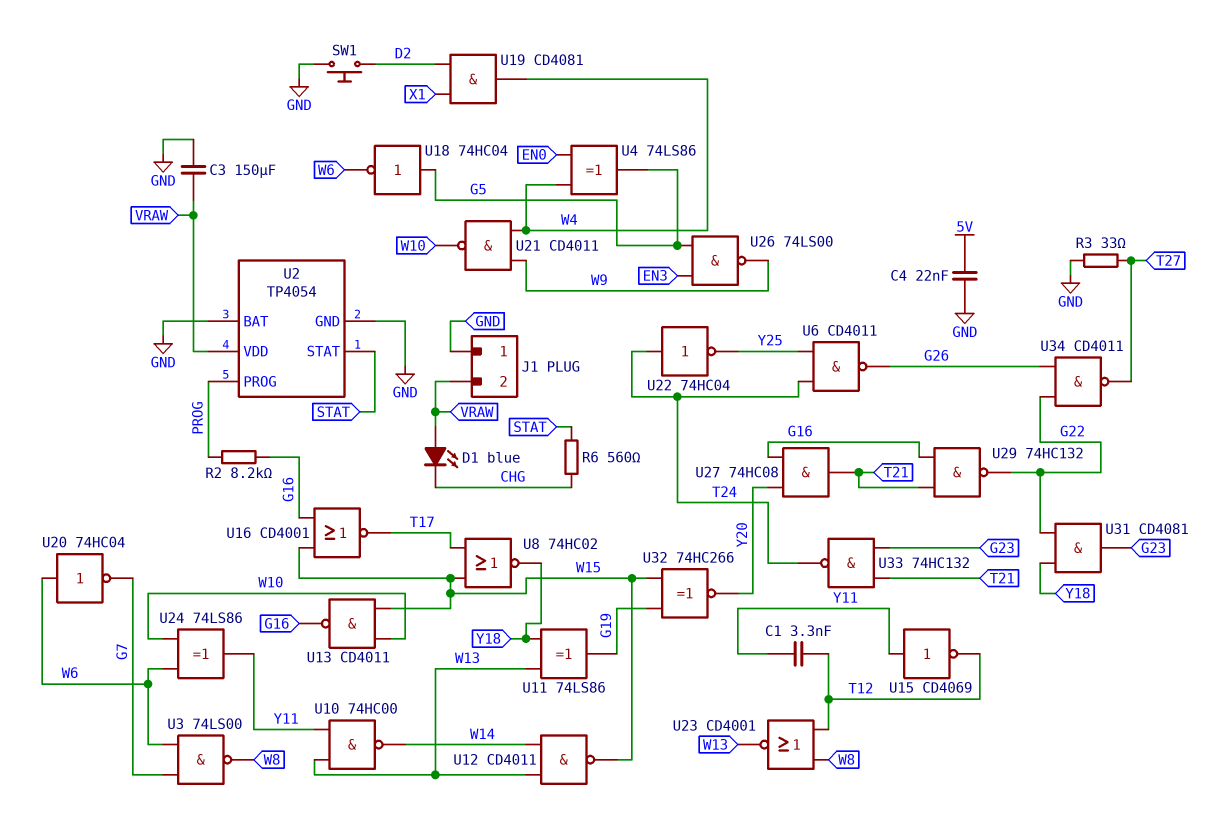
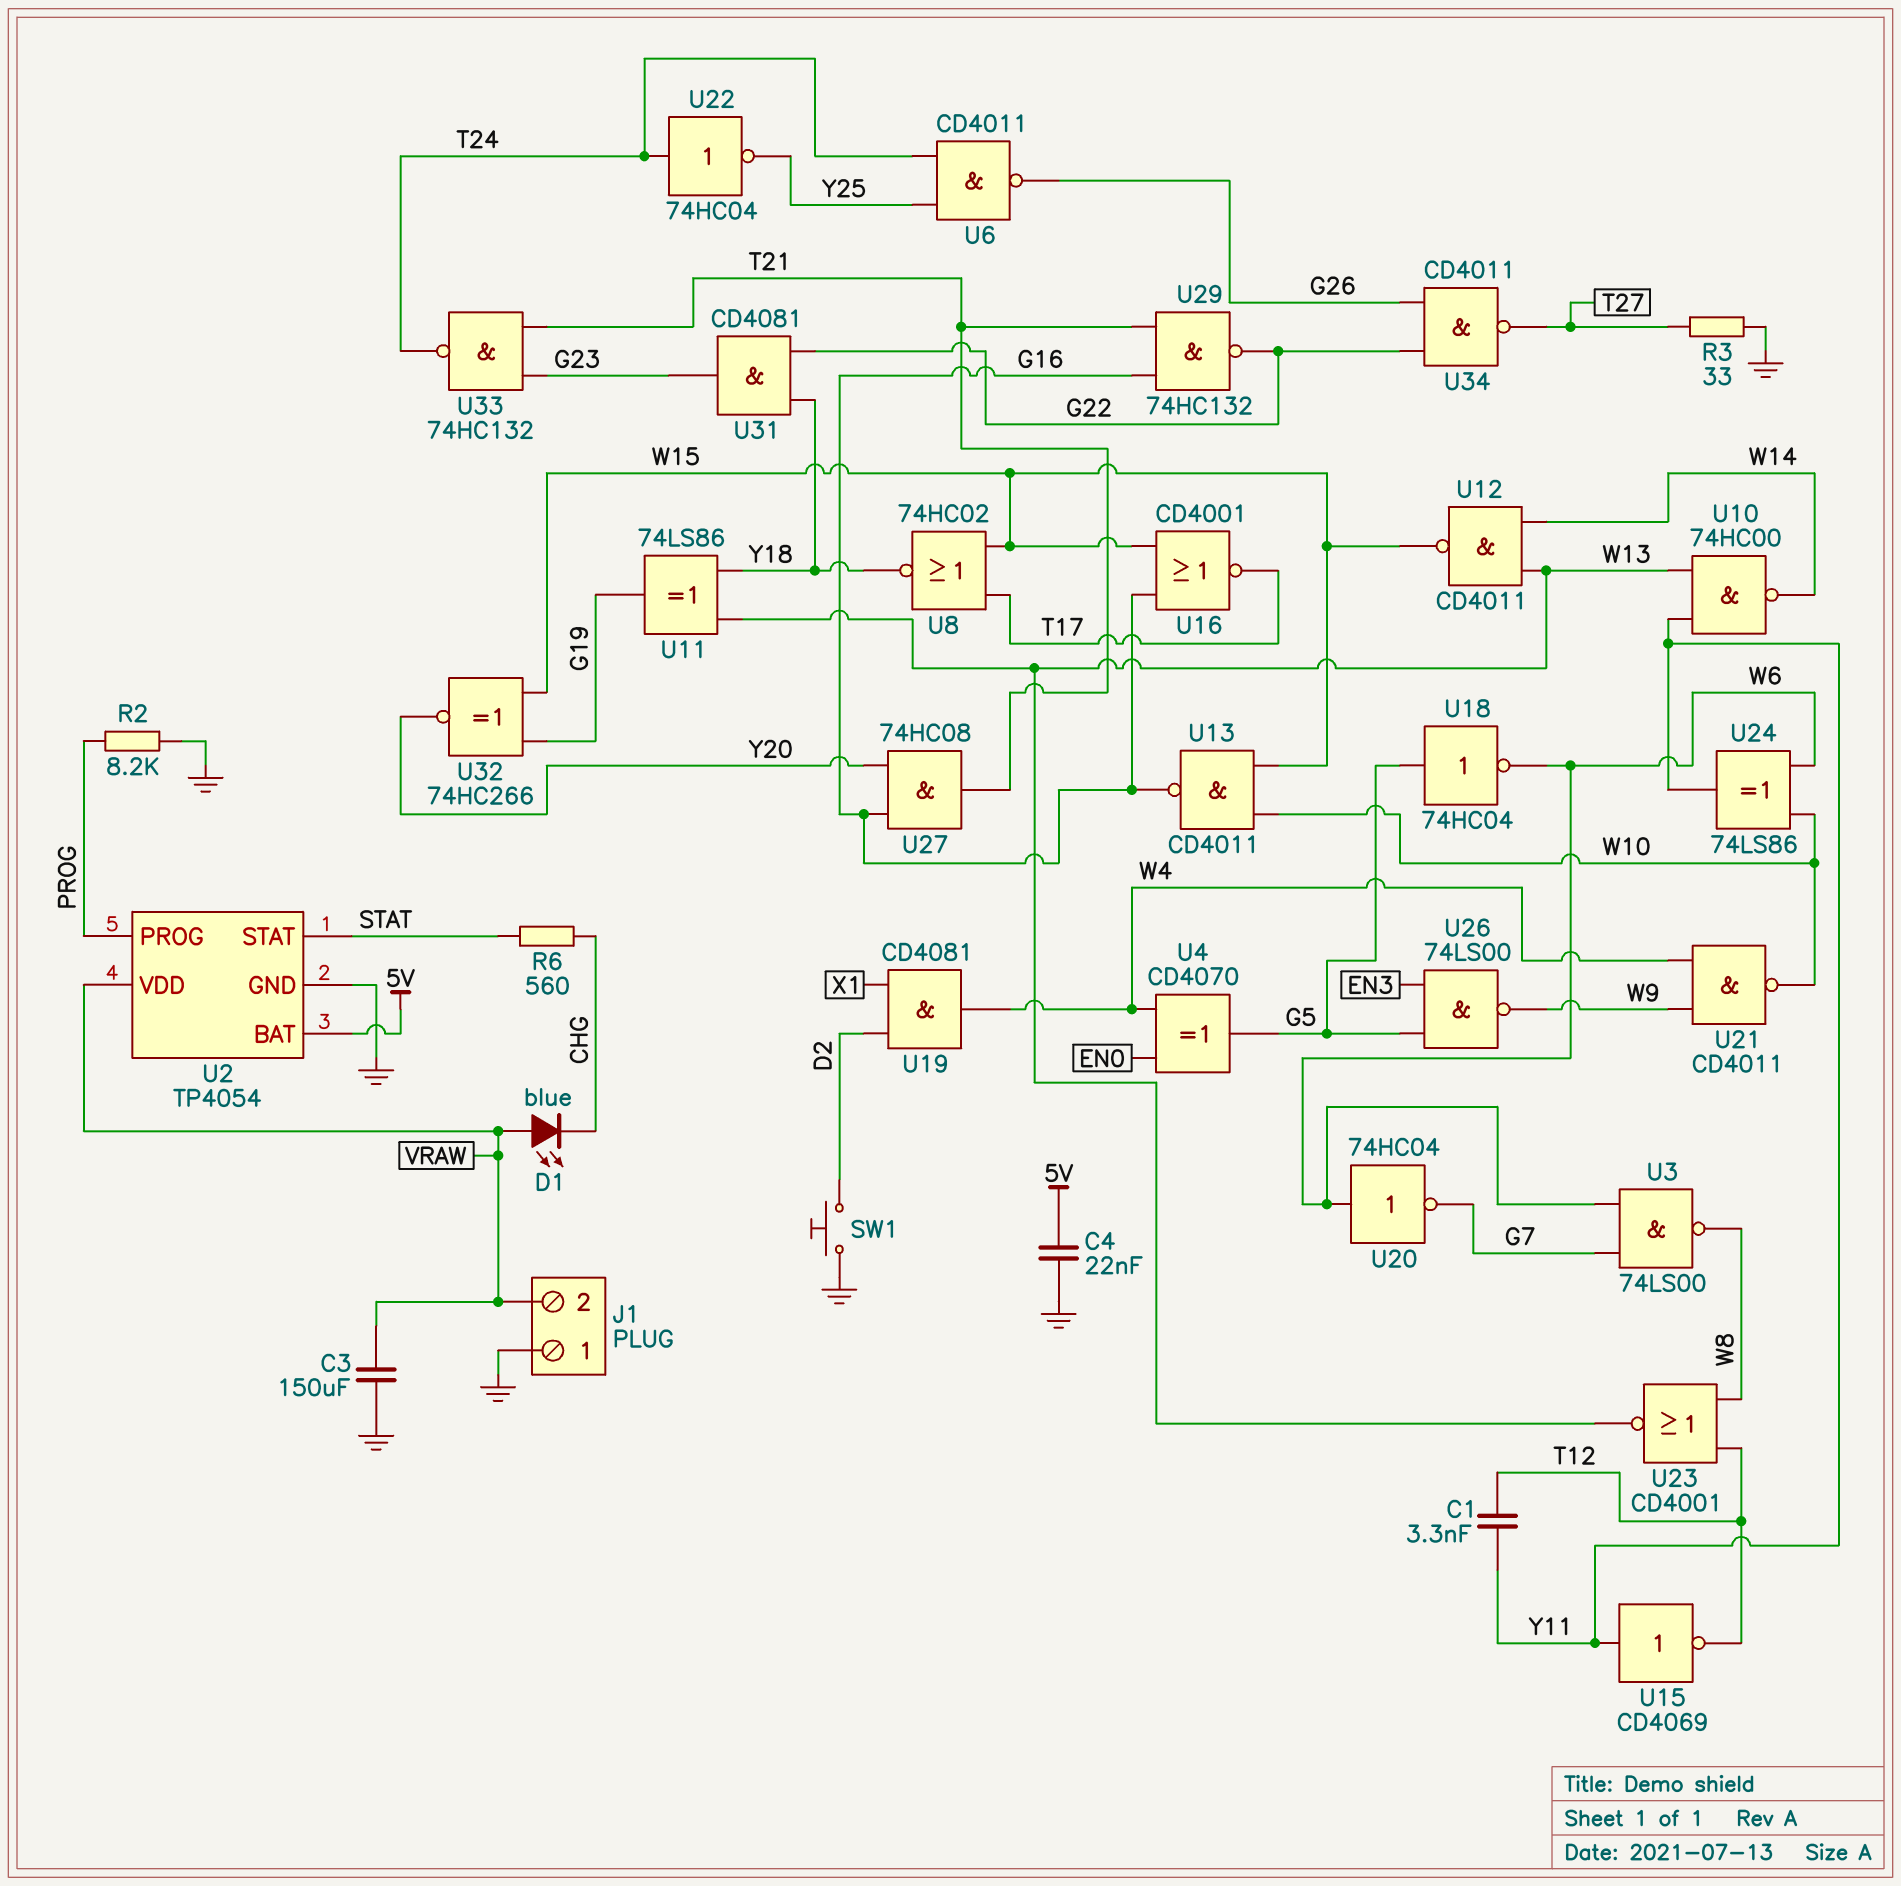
R2: 8.2k (G16, PROG) -> 8.2k (GND, PROG)
U2 pin BAT: GND -> 5V
U4: XOR 74LS86 (in EN0, in W4, out G5) -> XOR CD4070 (in EN0, in W4, out G5)

